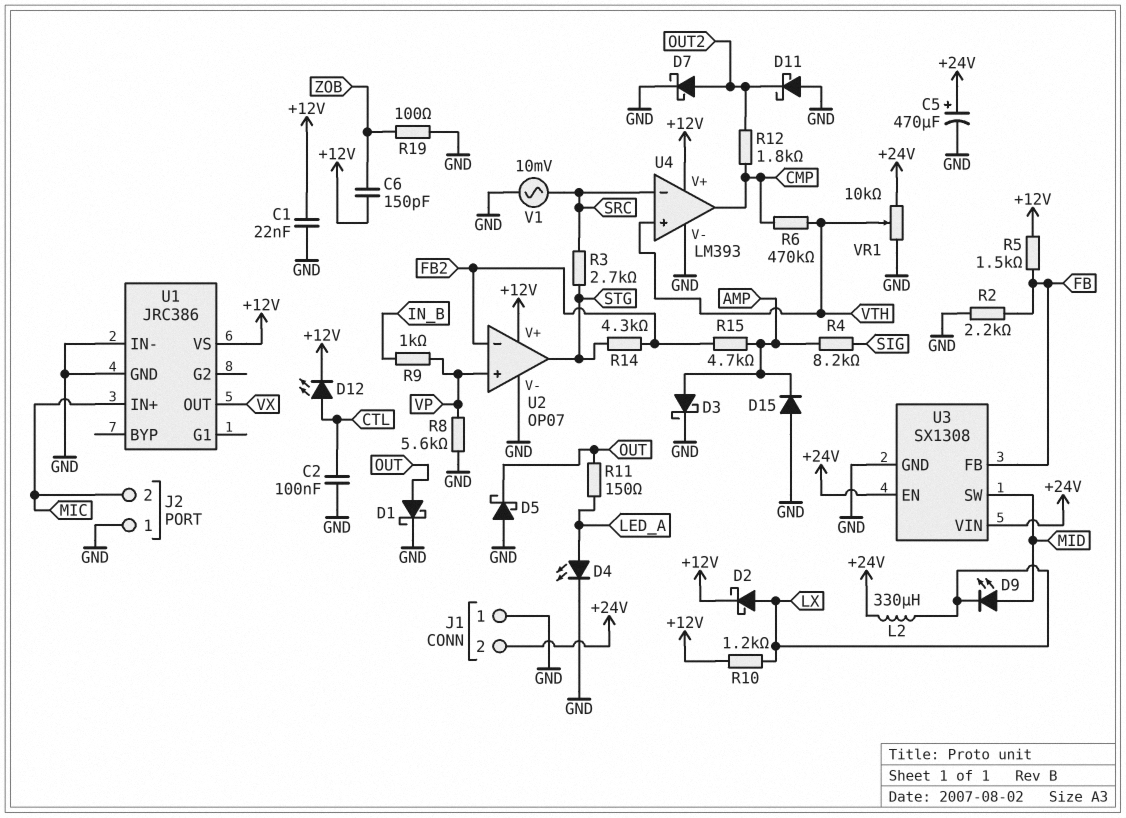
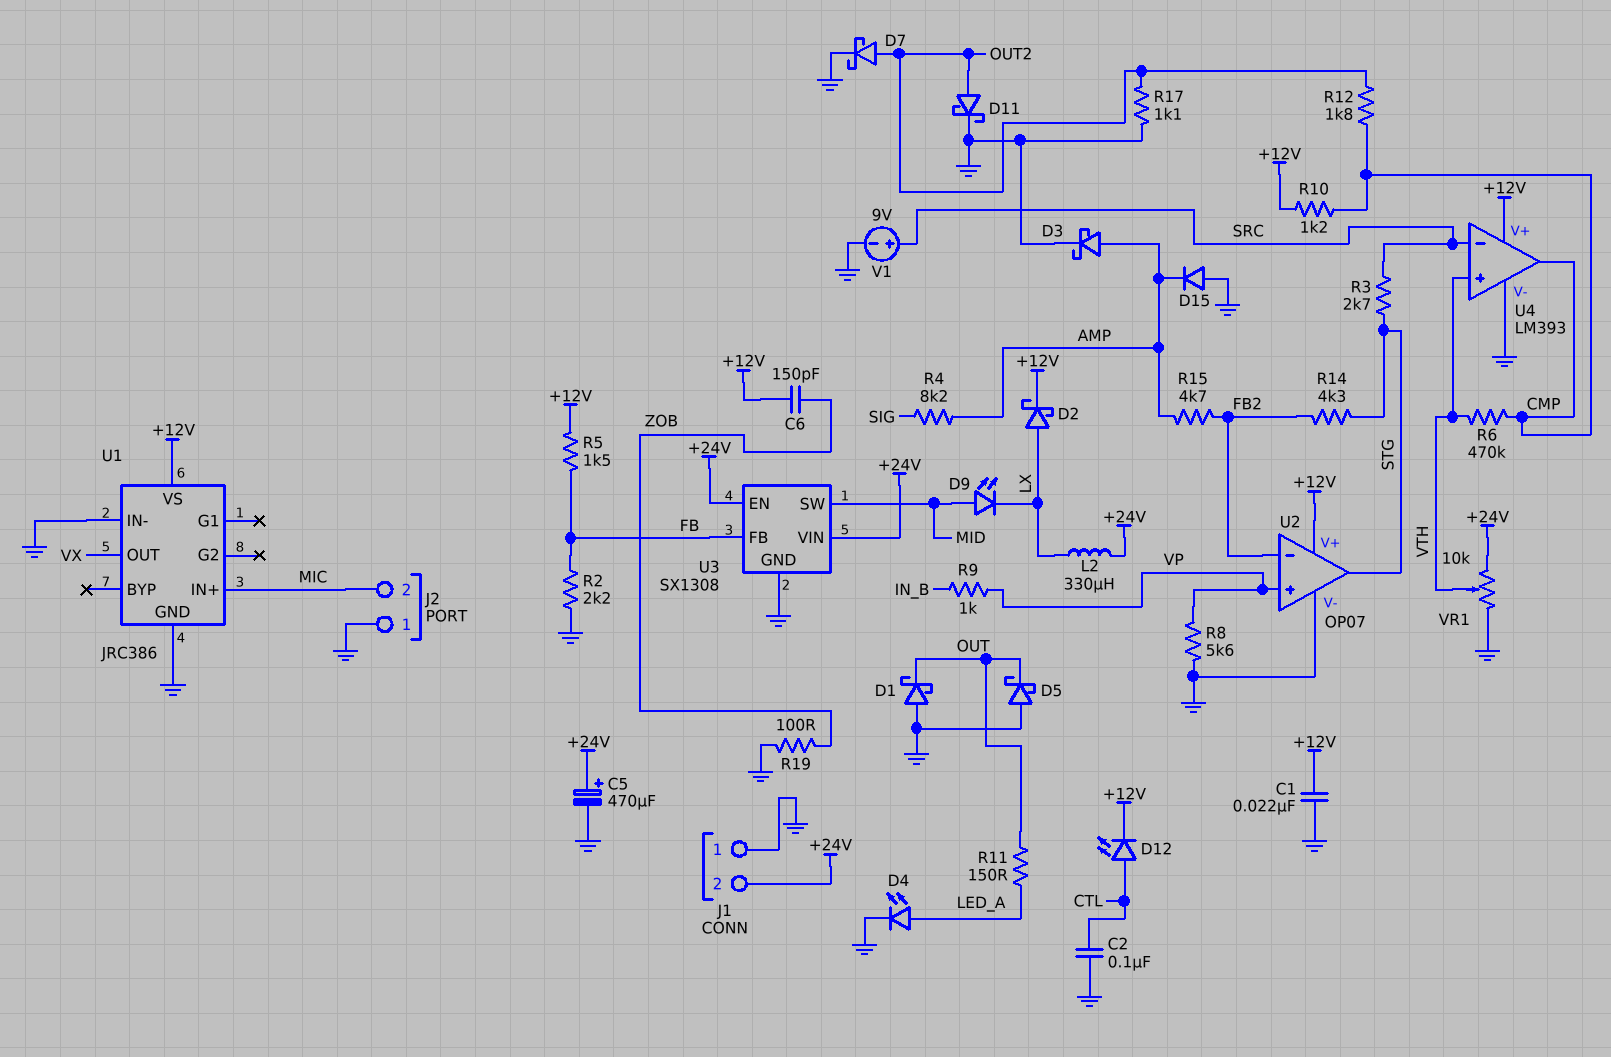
D1: schottky (A OUT, K GND) -> schottky (A GND, K OUT)
D11: schottky (A GND, K OUT2) -> schottky (A OUT2, K GND)
R10: 1.2k (+12V, LX) -> 1.2k (+12V, CMP)
R17: none -> 1.1k (GND, OUT2)
V1: AC 10mV (GND, SRC) -> 9V (plus SRC, minus GND)

